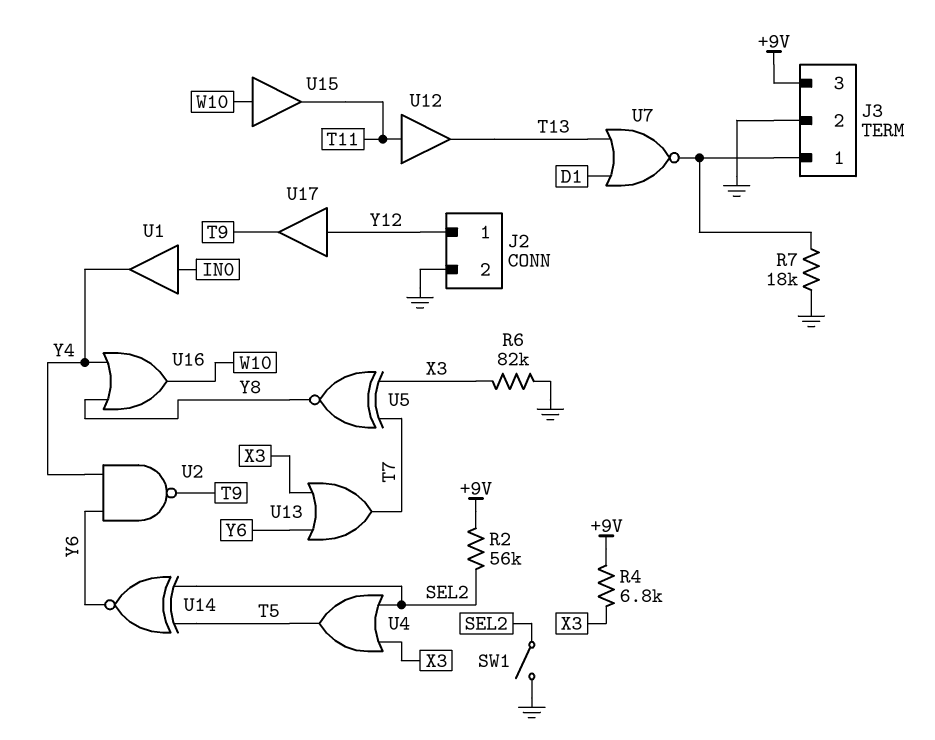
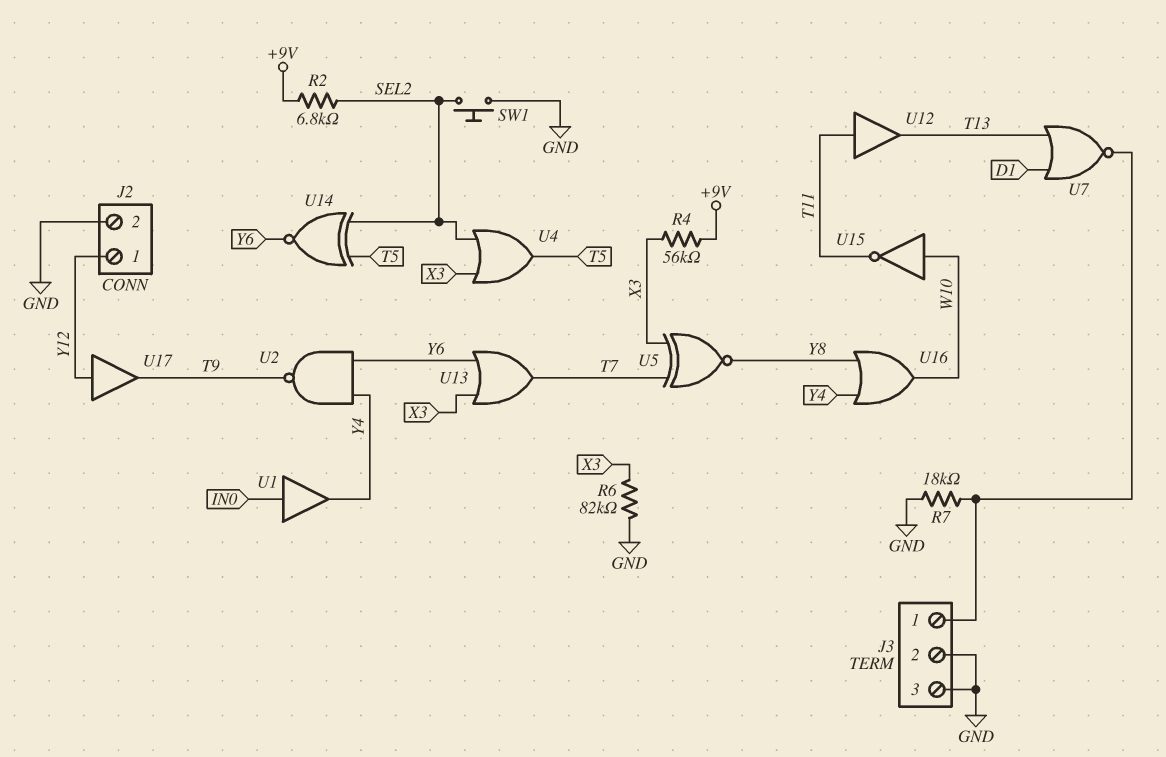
J3 pin 3: +9V -> GND
R2: 56k (+9V, SEL2) -> 6.8k (+9V, SEL2)
R4: 6.8k (+9V, X3) -> 56k (+9V, X3)
SW1: switch (GND, SEL2) -> button (GND, SEL2)
U15: buffer (in W10, out T11) -> NOT (in W10, out T11)

